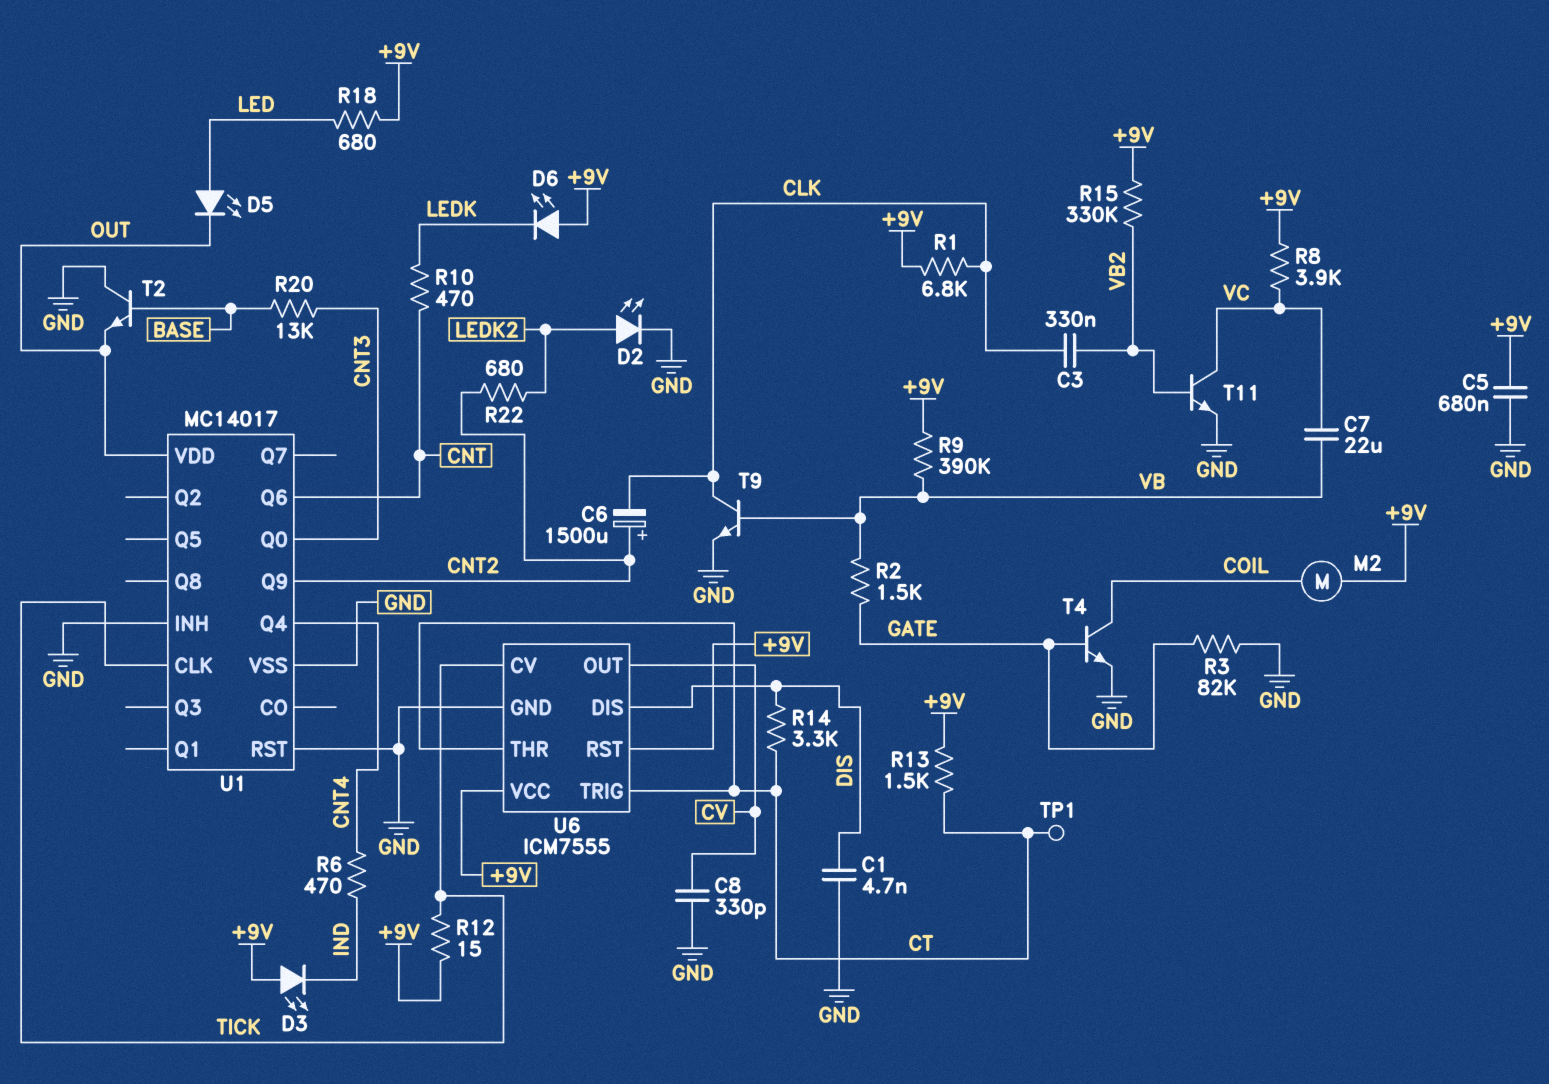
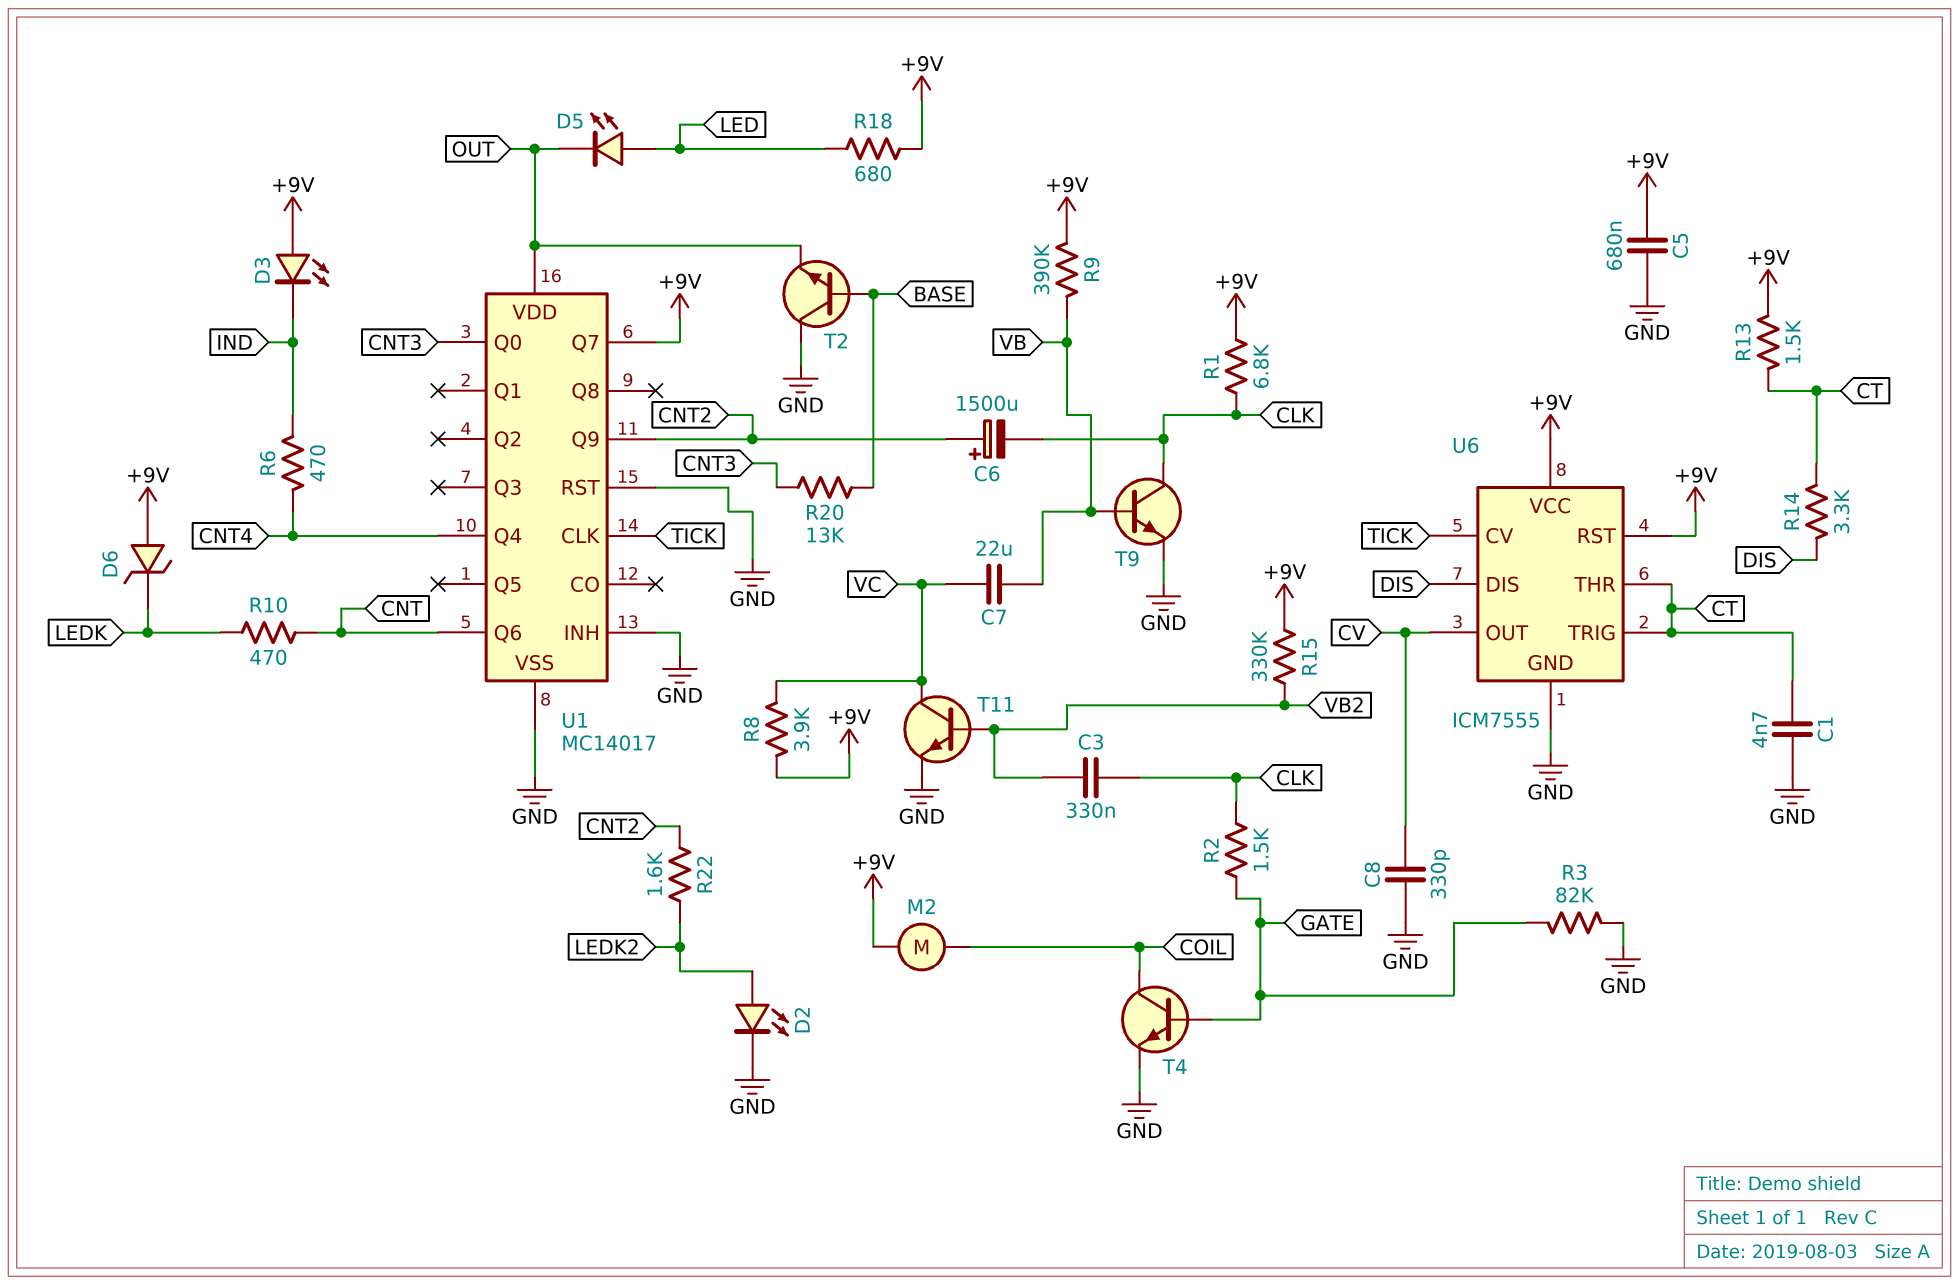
C1: 4.7nF (DIS, GND) -> 4.7nF (CT, GND)
D6: LED (A +9V, K LEDK) -> zener (A +9V, K LEDK)
R2: 1.5k (GATE, VB) -> 1.5k (CLK, GATE)
R12: 15 (+9V, TICK) -> none
R22: 680 (CNT2, LEDK2) -> 1.6k (CNT2, LEDK2)
TP1: test point (CT) -> none
U1 pin Q7: none -> +9V

